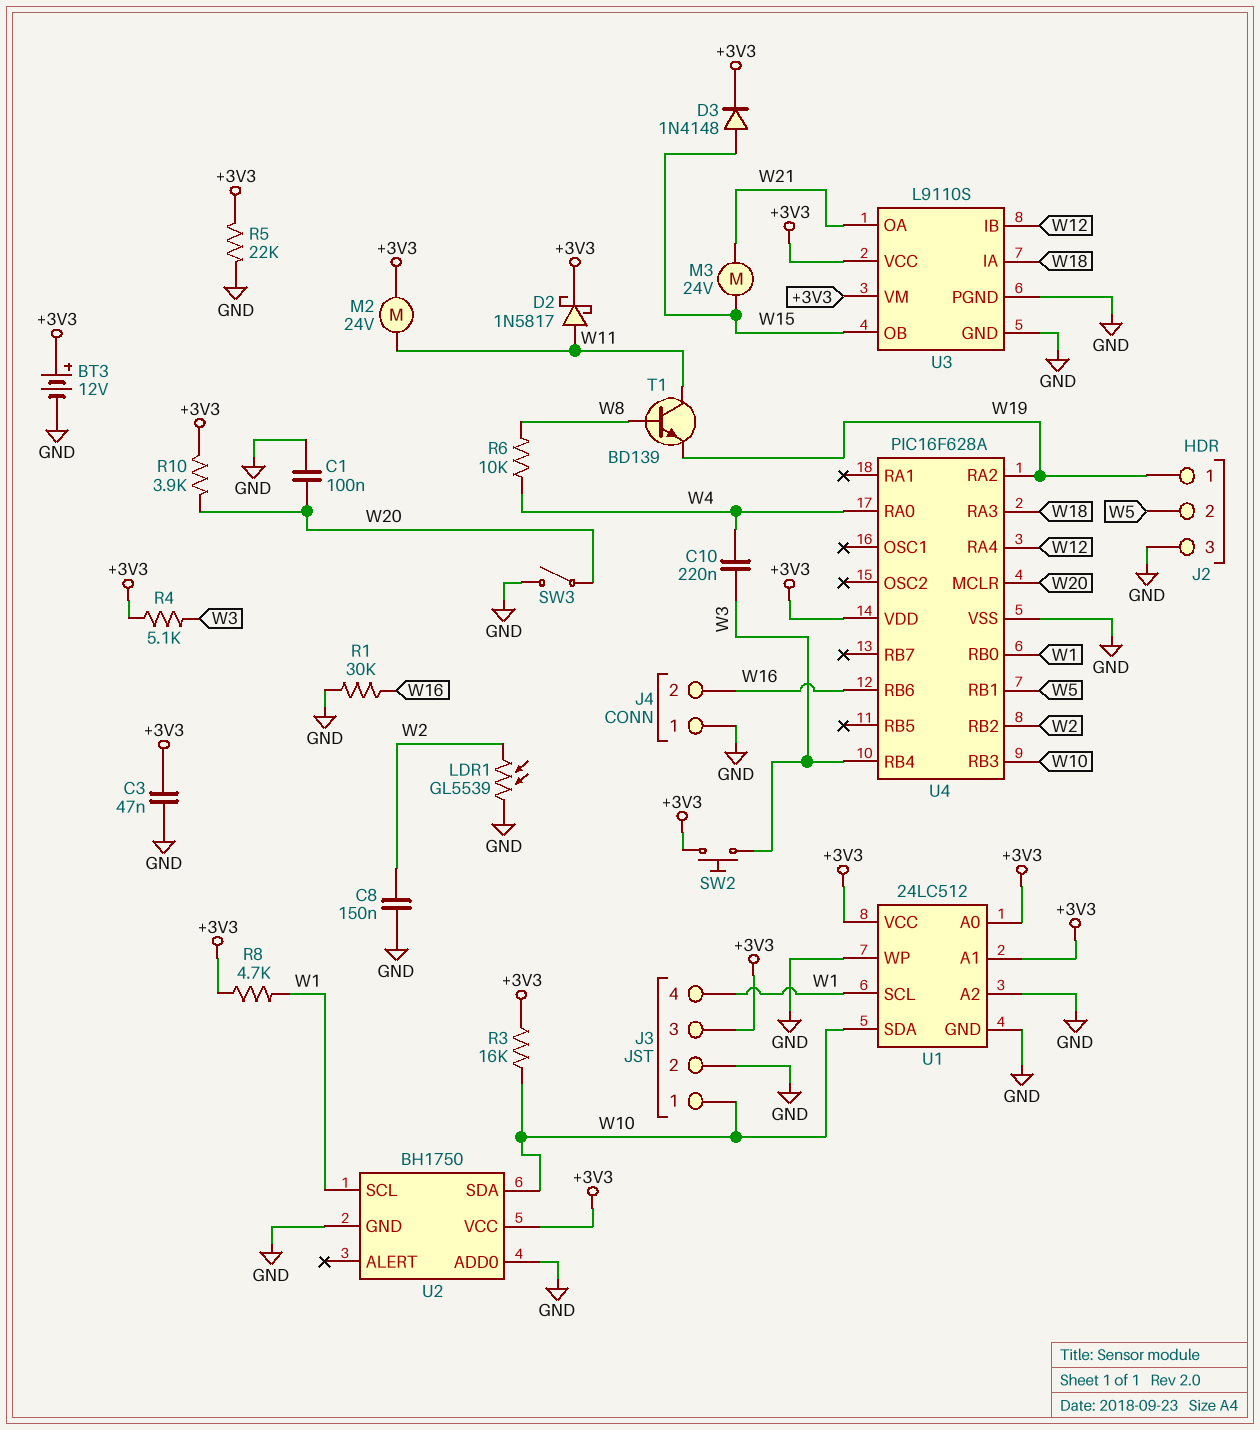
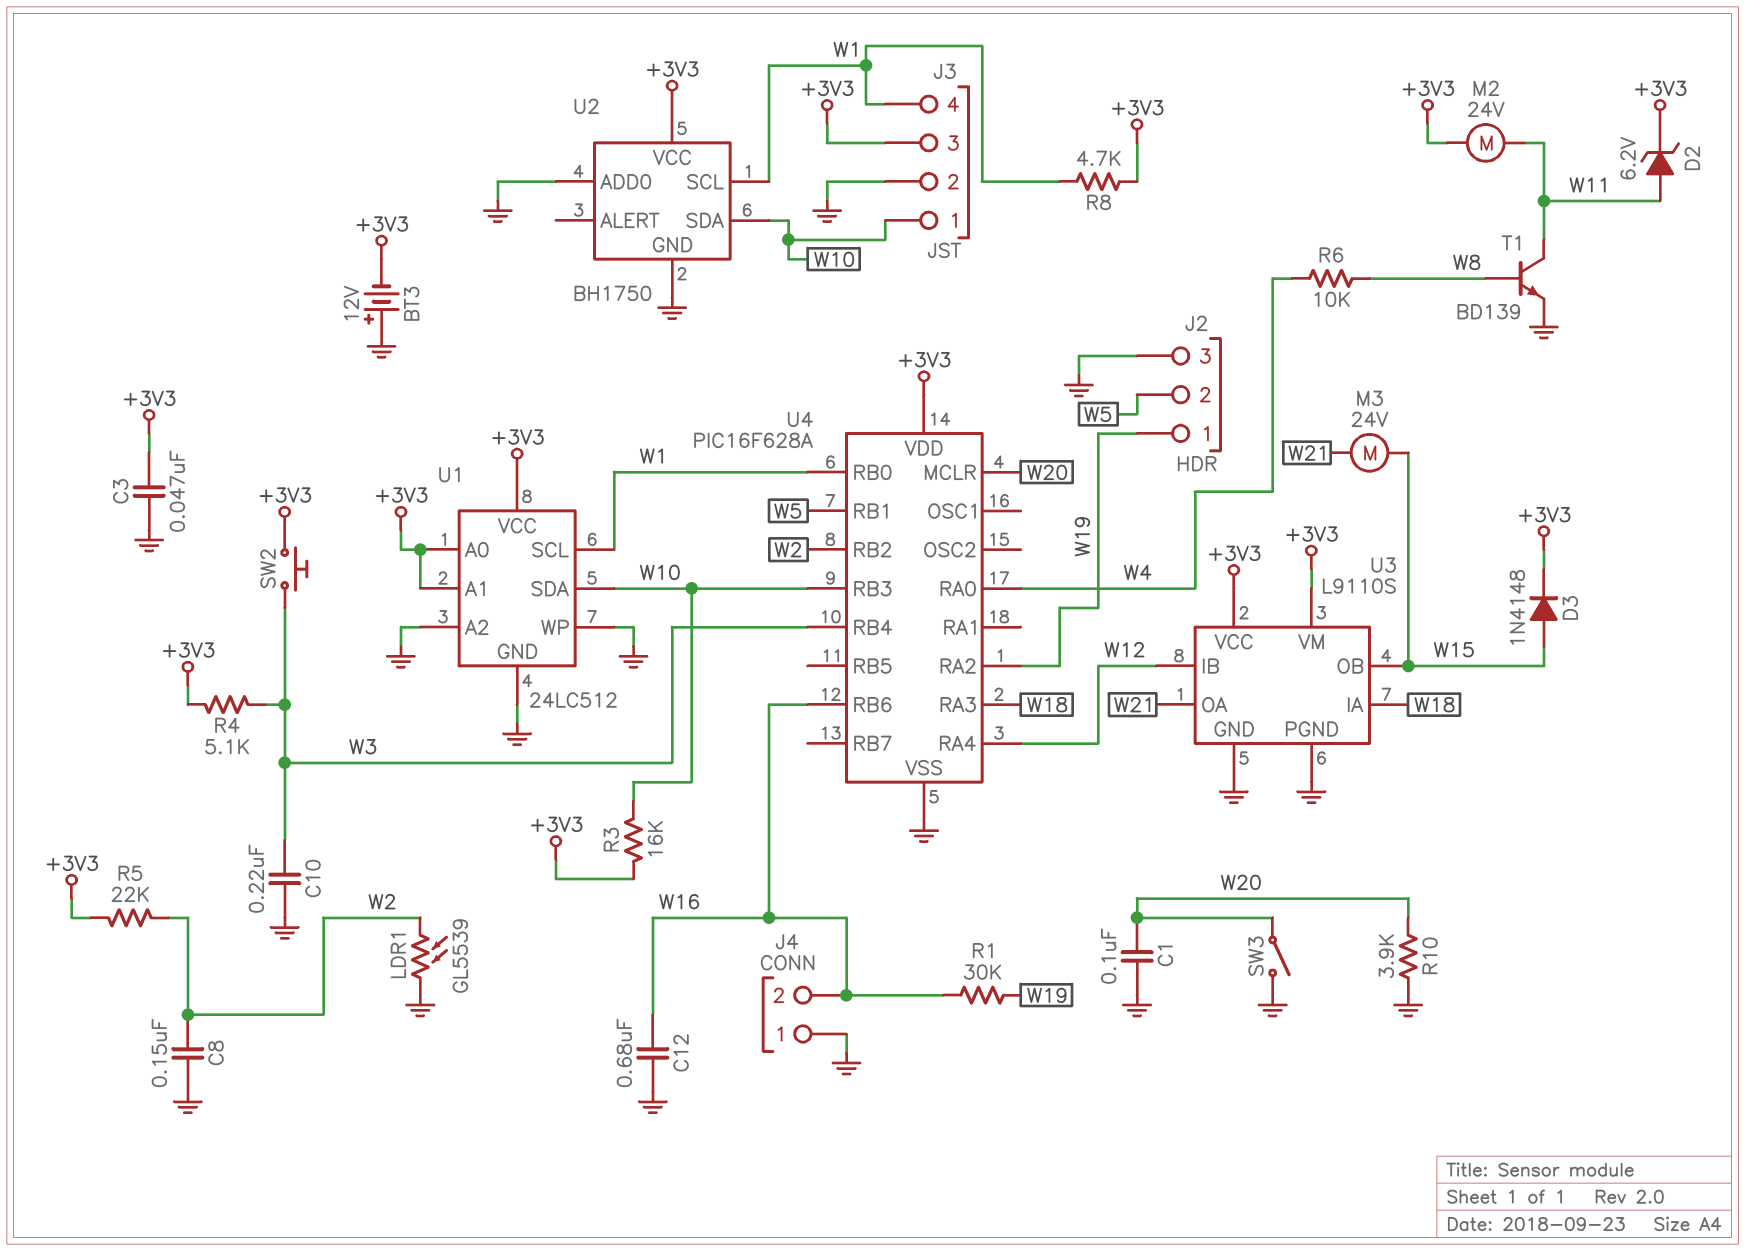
BT3: 12V (plus +3V3, minus GND) -> 12V (plus GND, minus +3V3)
C10: 220nF (W3, W4) -> 220nF (GND, W3)
C12: none -> 680nF (GND, W16)
D2: schottky 1N5817 (A W11, K +3V3) -> zener 6.2V (A W11, K +3V3)
R1: 30k (GND, W16) -> 30k (W16, W19)
R5: 22k (+3V3, GND) -> 22k (+3V3, W2)
R10: 3.9k (+3V3, W20) -> 3.9k (GND, W20)
T1: NPN BD139 (B W8, C W11, E W19) -> NPN BD139 (B W8, C W11, E GND)

